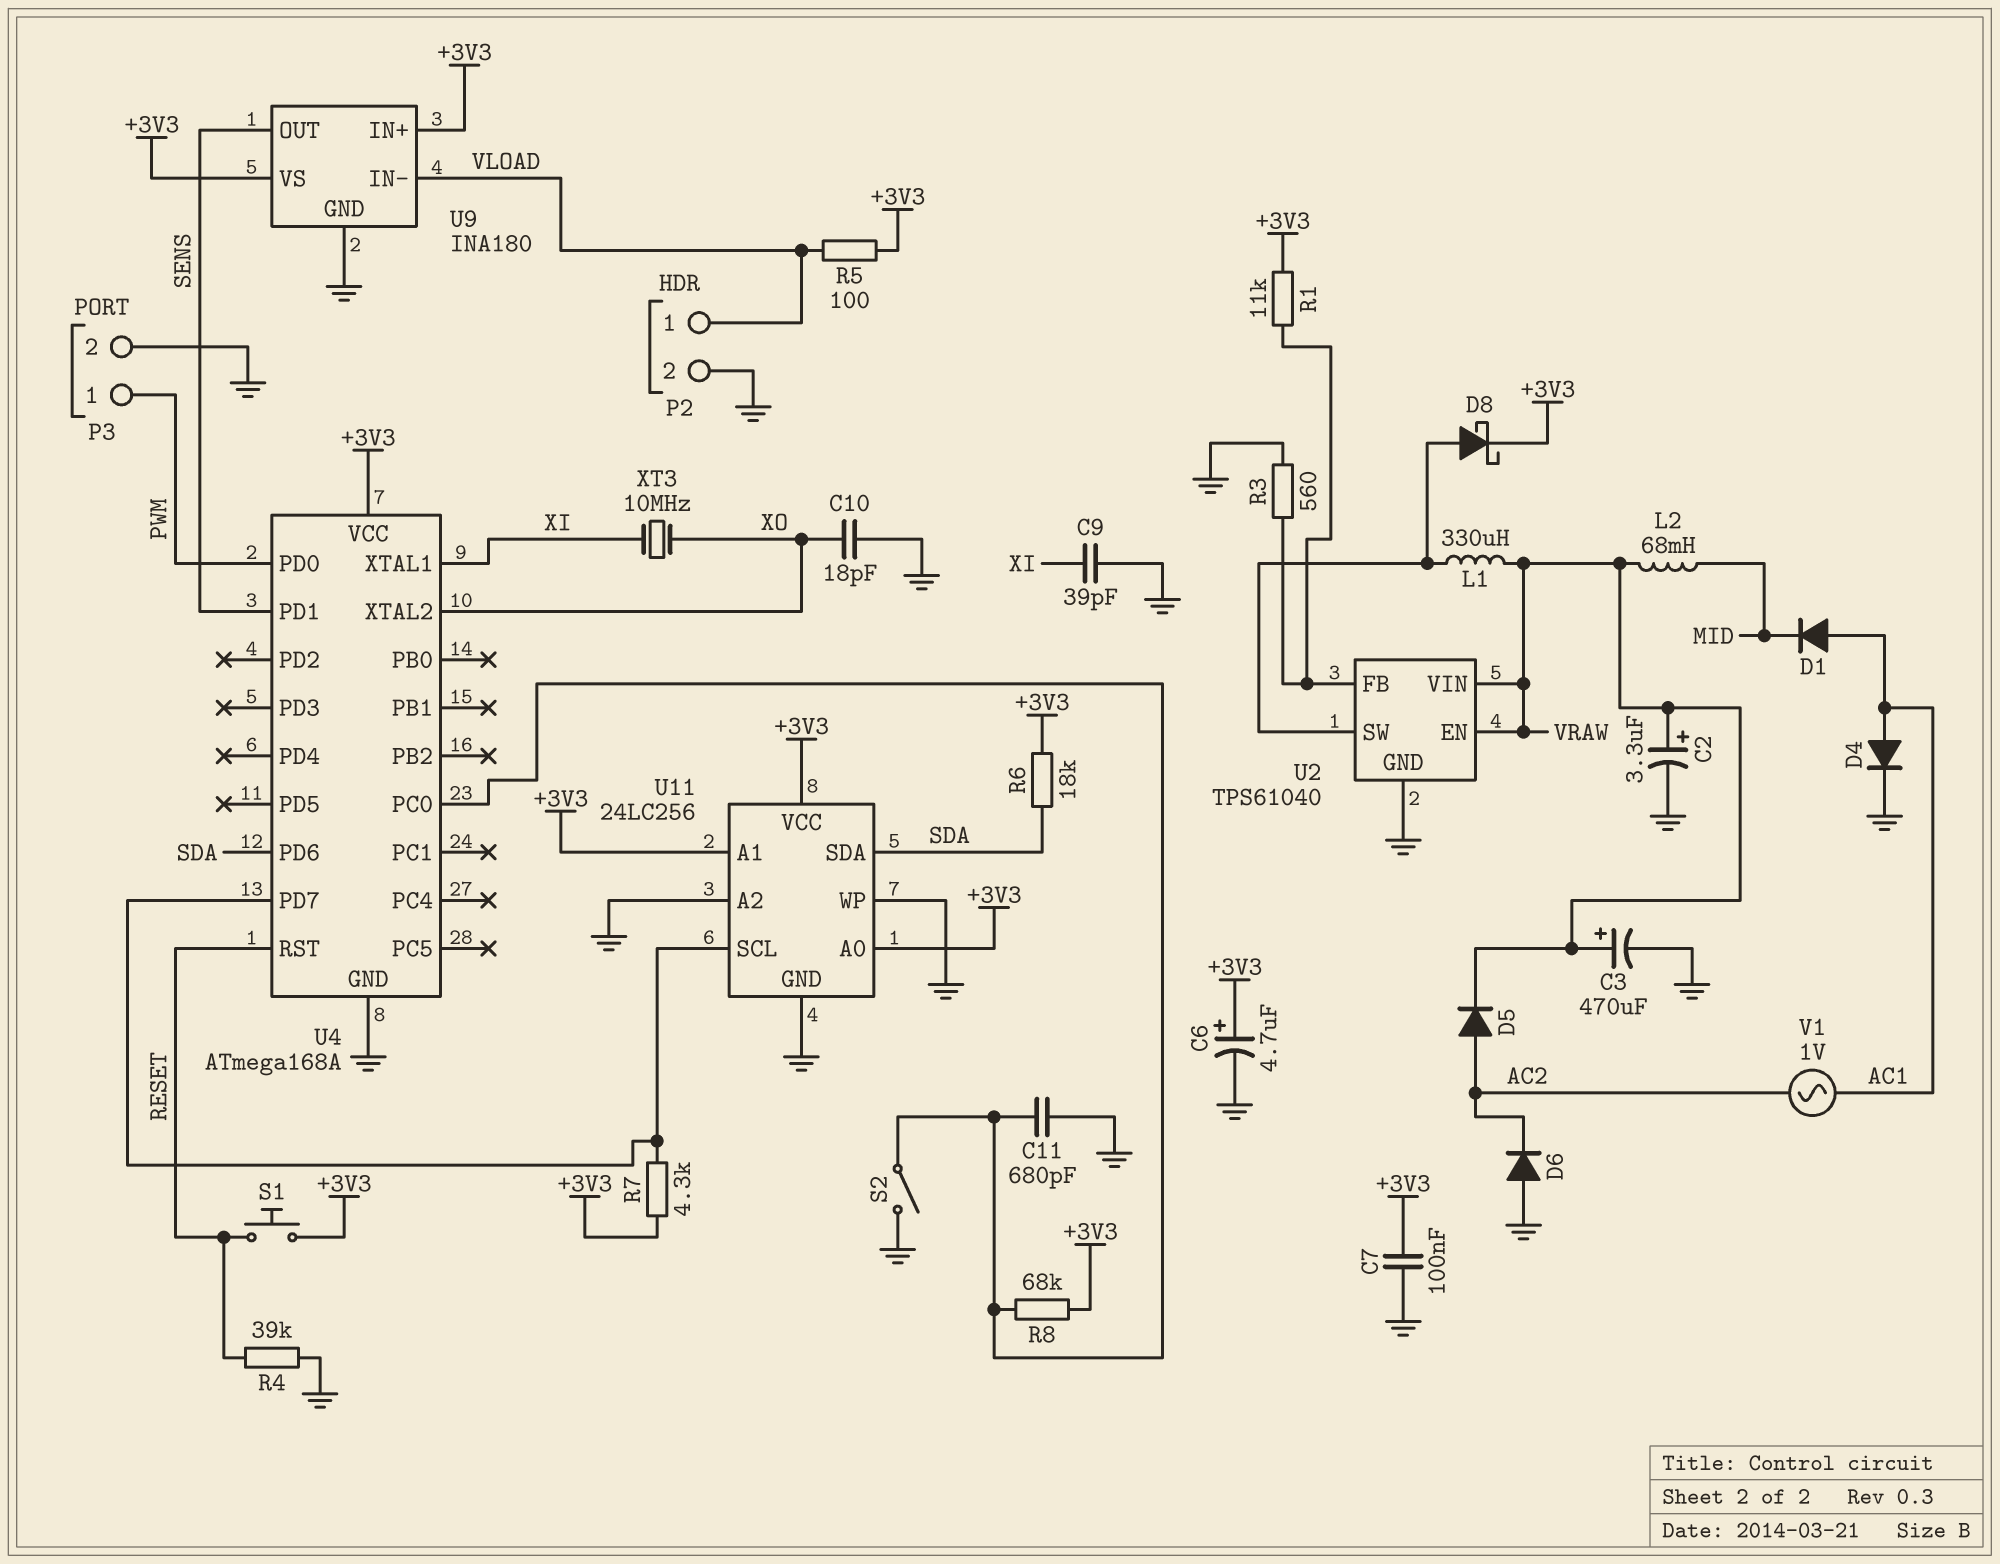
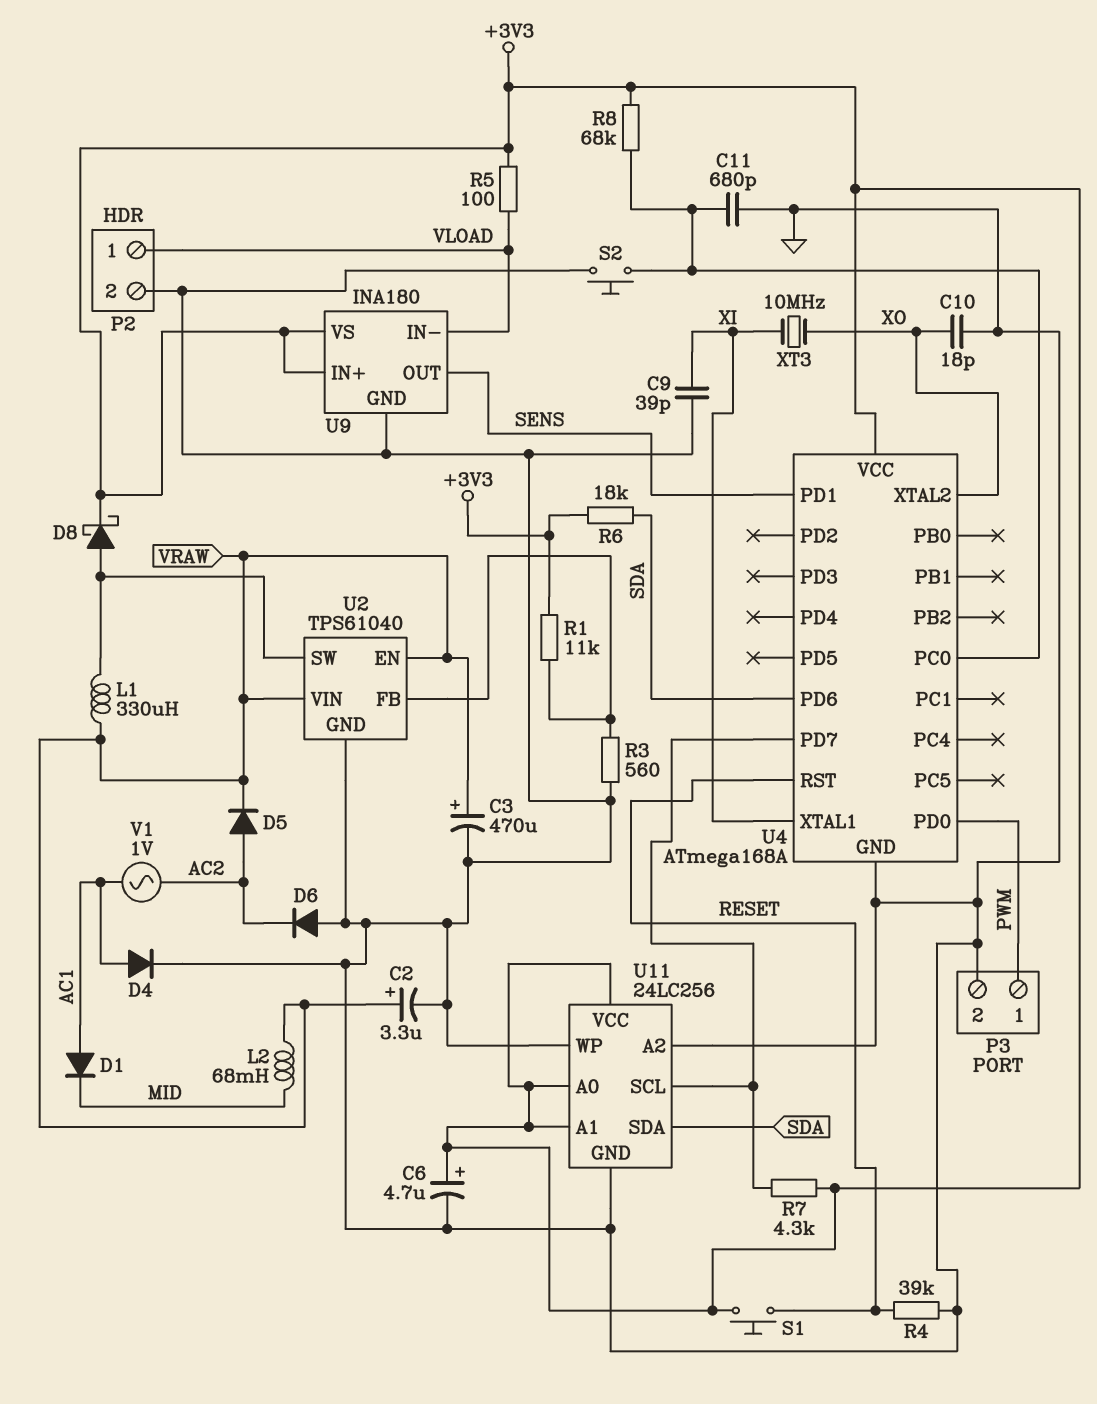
C7: 100nF (+3V3, GND) -> none
S2: switch (GND, U4/PC0) -> button (GND, U4/PC0)

